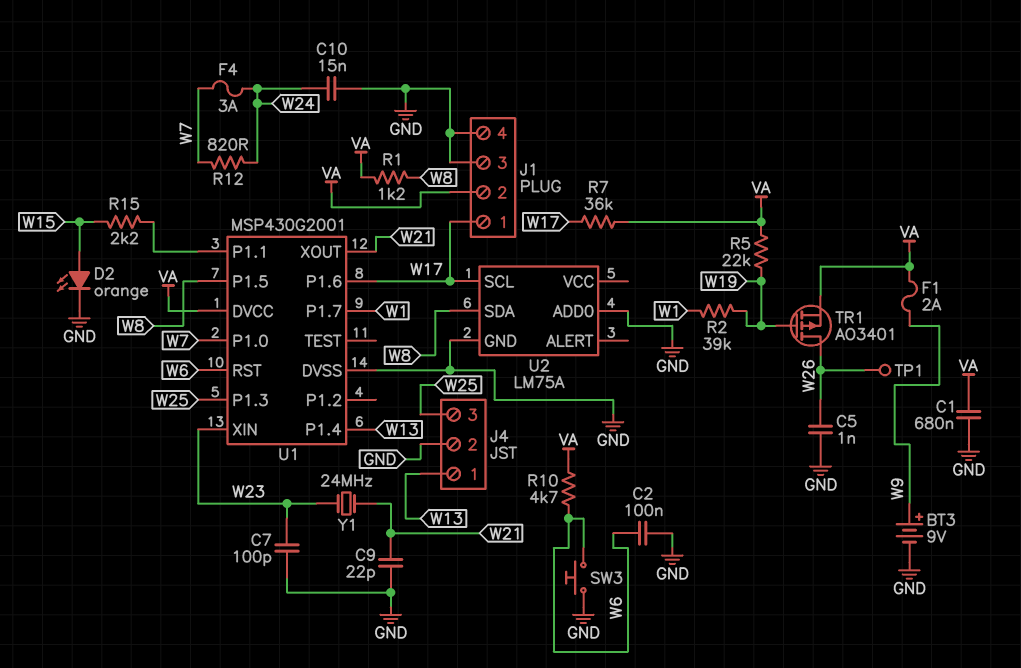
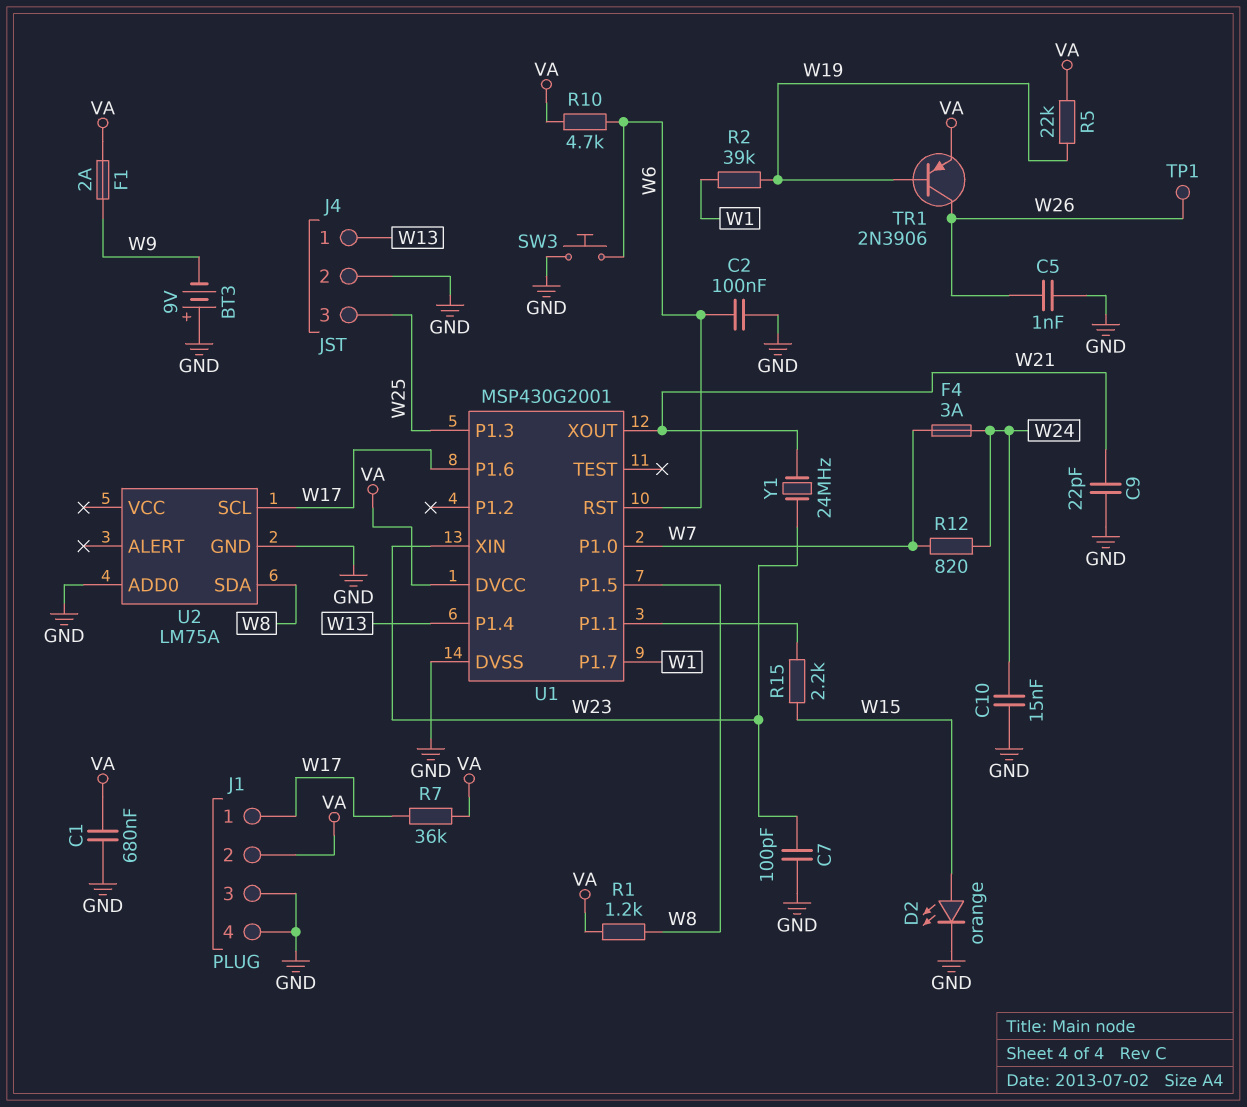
BT3: 9V (plus W9, minus GND) -> 9V (plus GND, minus W9)
TR1: PMOS AO3401 (G W19, D W26, S VA) -> PNP 2N3906 (B W19, C W26, E VA)

